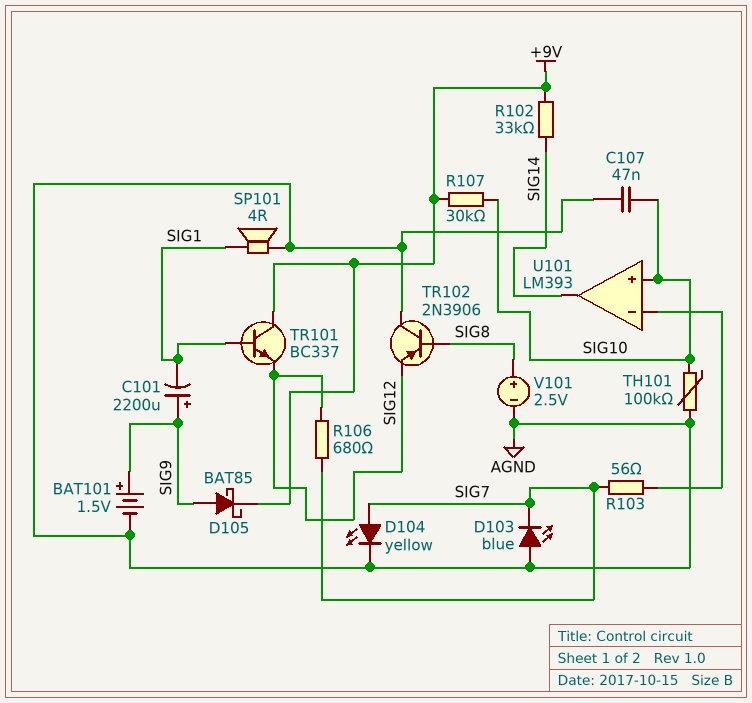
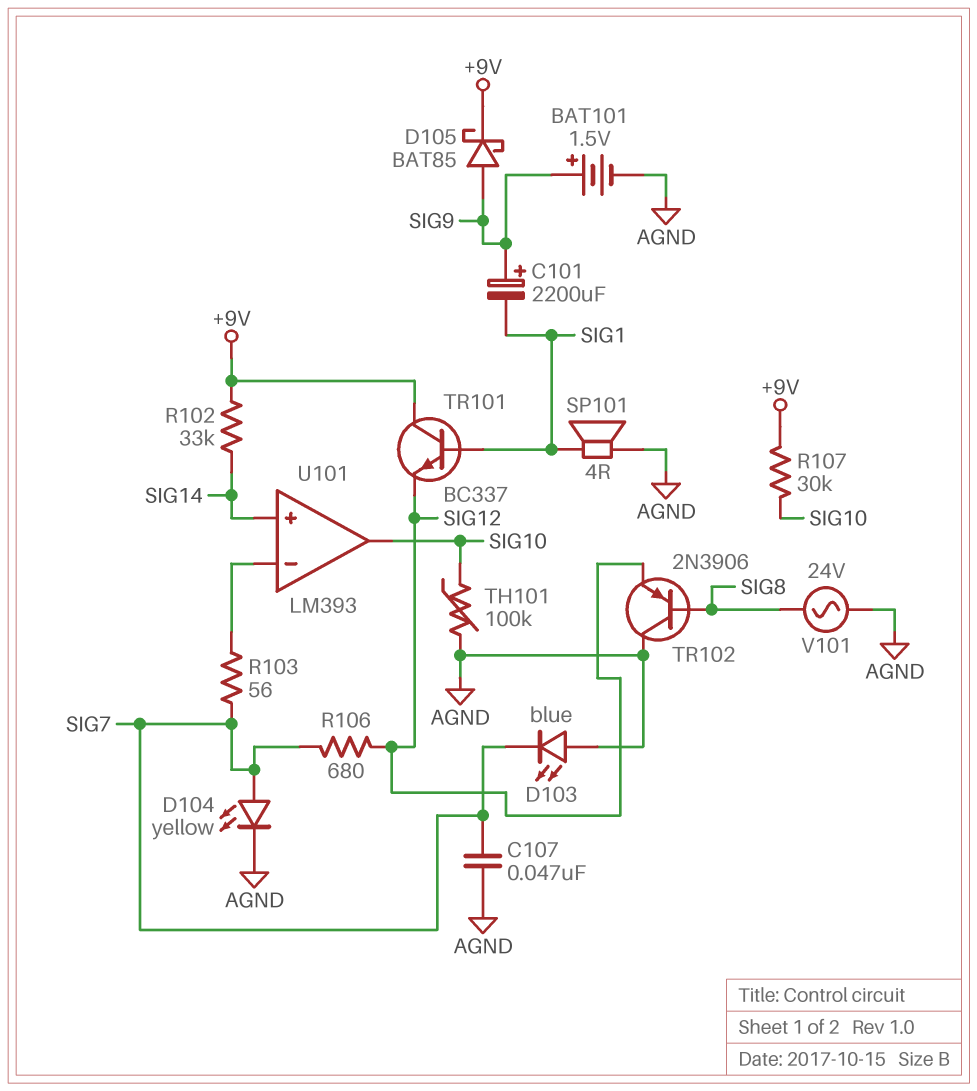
C107: 47nF (AGND, SIG10) -> 47nF (AGND, SIG7)
U101 pin in+: SIG10 -> SIG14
U101 pin out: SIG14 -> SIG10
V101: 2.5V (plus SIG8, minus AGND) -> AC 24V (AGND, SIG8)

